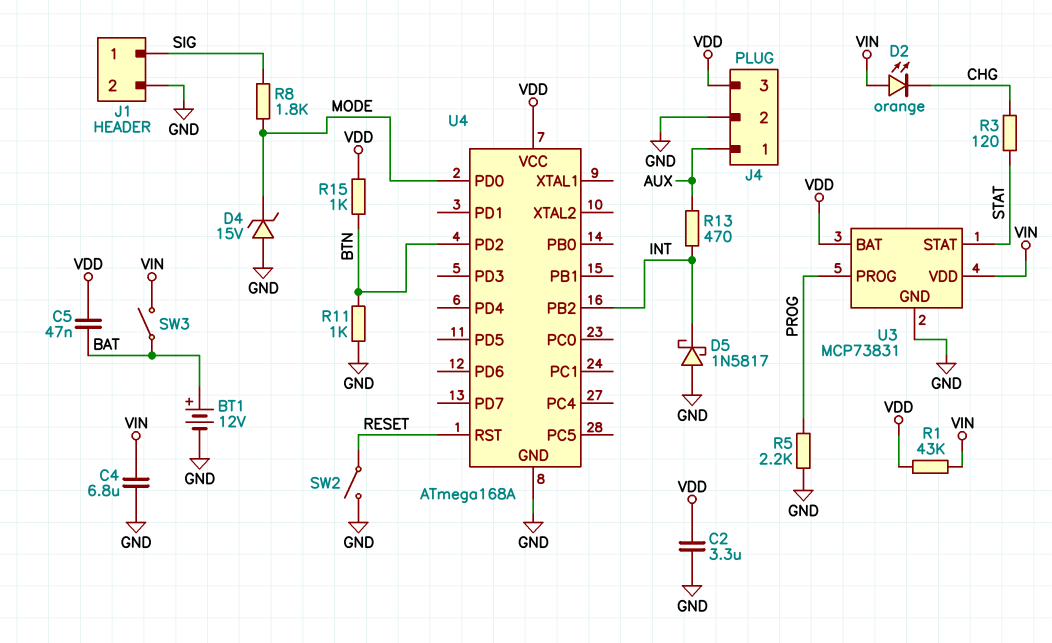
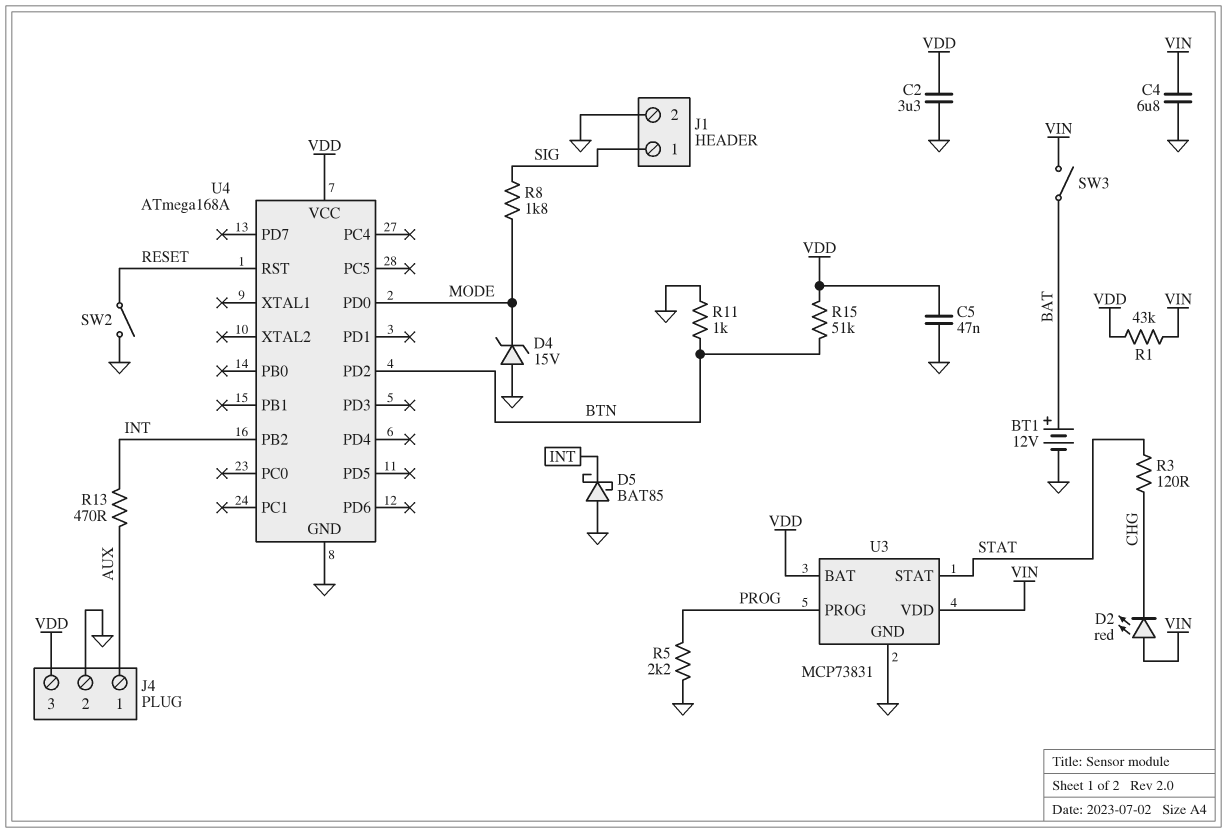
C5: 47nF (BAT, VDD) -> 47nF (GND, VDD)
D2: LED orange (A VIN, K CHG) -> LED red (A VIN, K CHG)
D5: schottky 1N5817 (A GND, K INT) -> schottky BAT85 (A GND, K INT)
R15: 1k (BTN, VDD) -> 51k (BTN, VDD)

